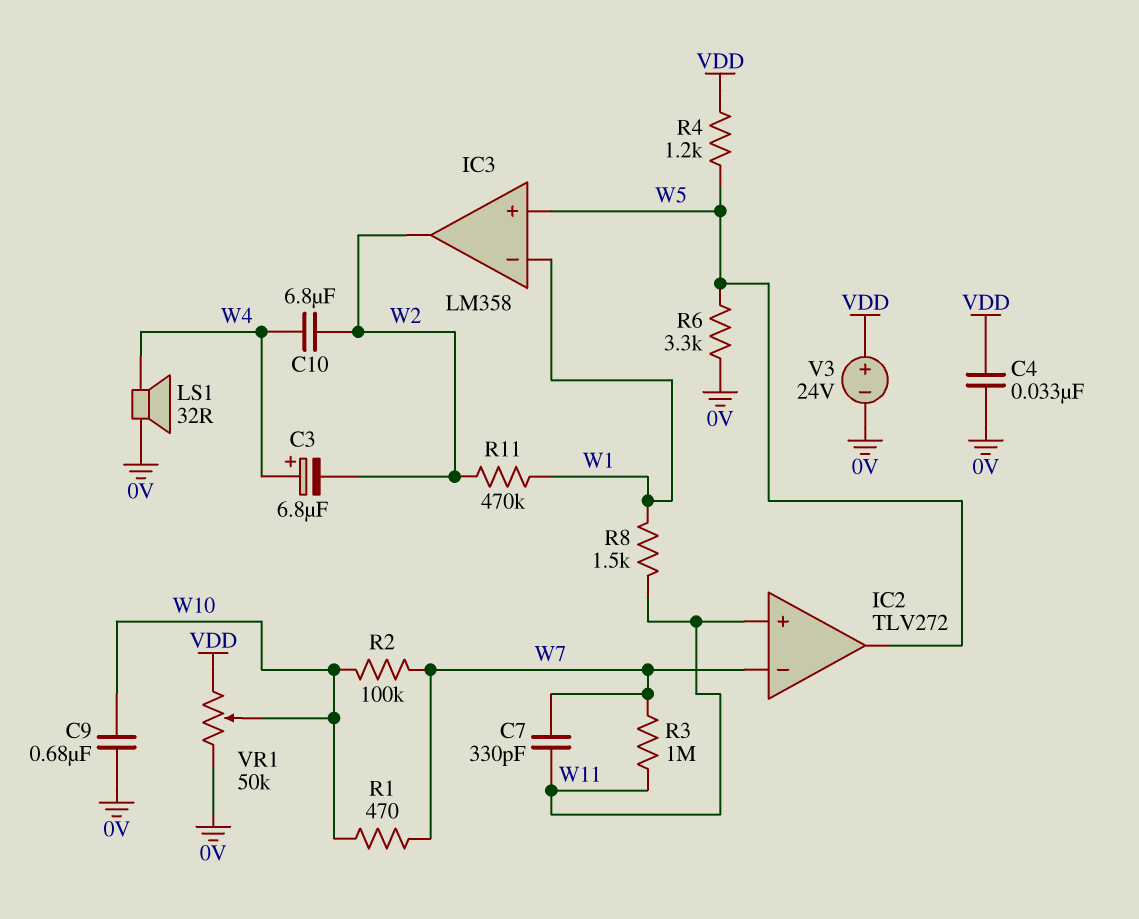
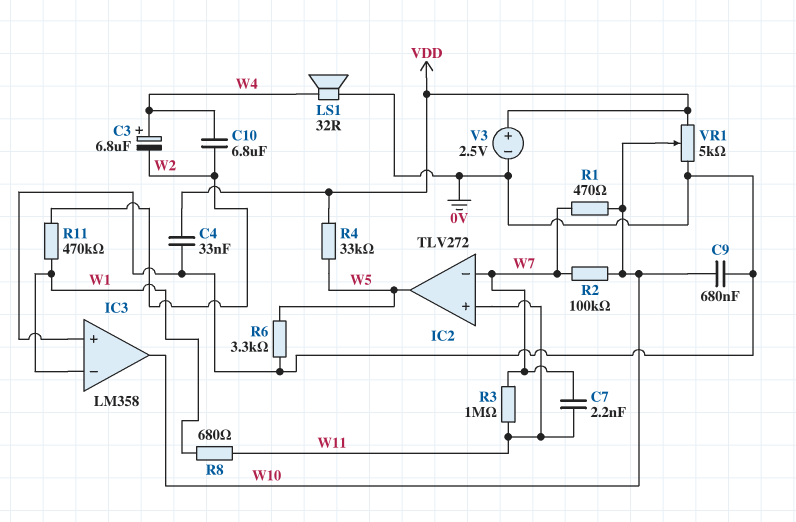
C7: 330pF (W7, W11) -> 2.2nF (W7, W11)
IC3 pin in+: W5 -> 0V
IC3 pin out: W2 -> W10
R4: 1.2k (VDD, W5) -> 33k (VDD, W5)
R8: 1.5k (W1, W11) -> 680 (W1, W11)
V3: 24V (plus VDD, minus 0V) -> 2.5V (plus VDD, minus 0V)
VR1: 50k (0V, VDD, wiper W10) -> 5k (0V, VDD, wiper W10)

